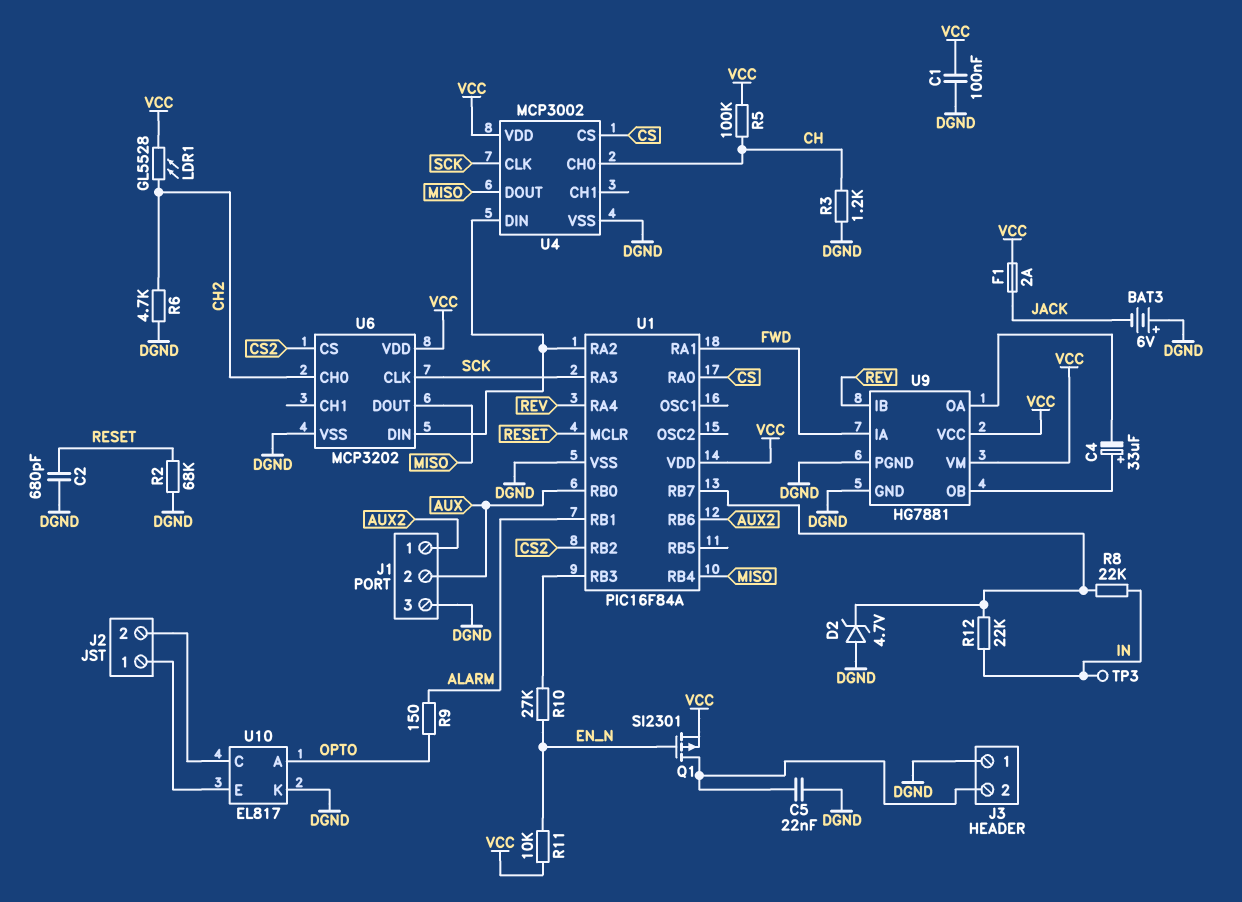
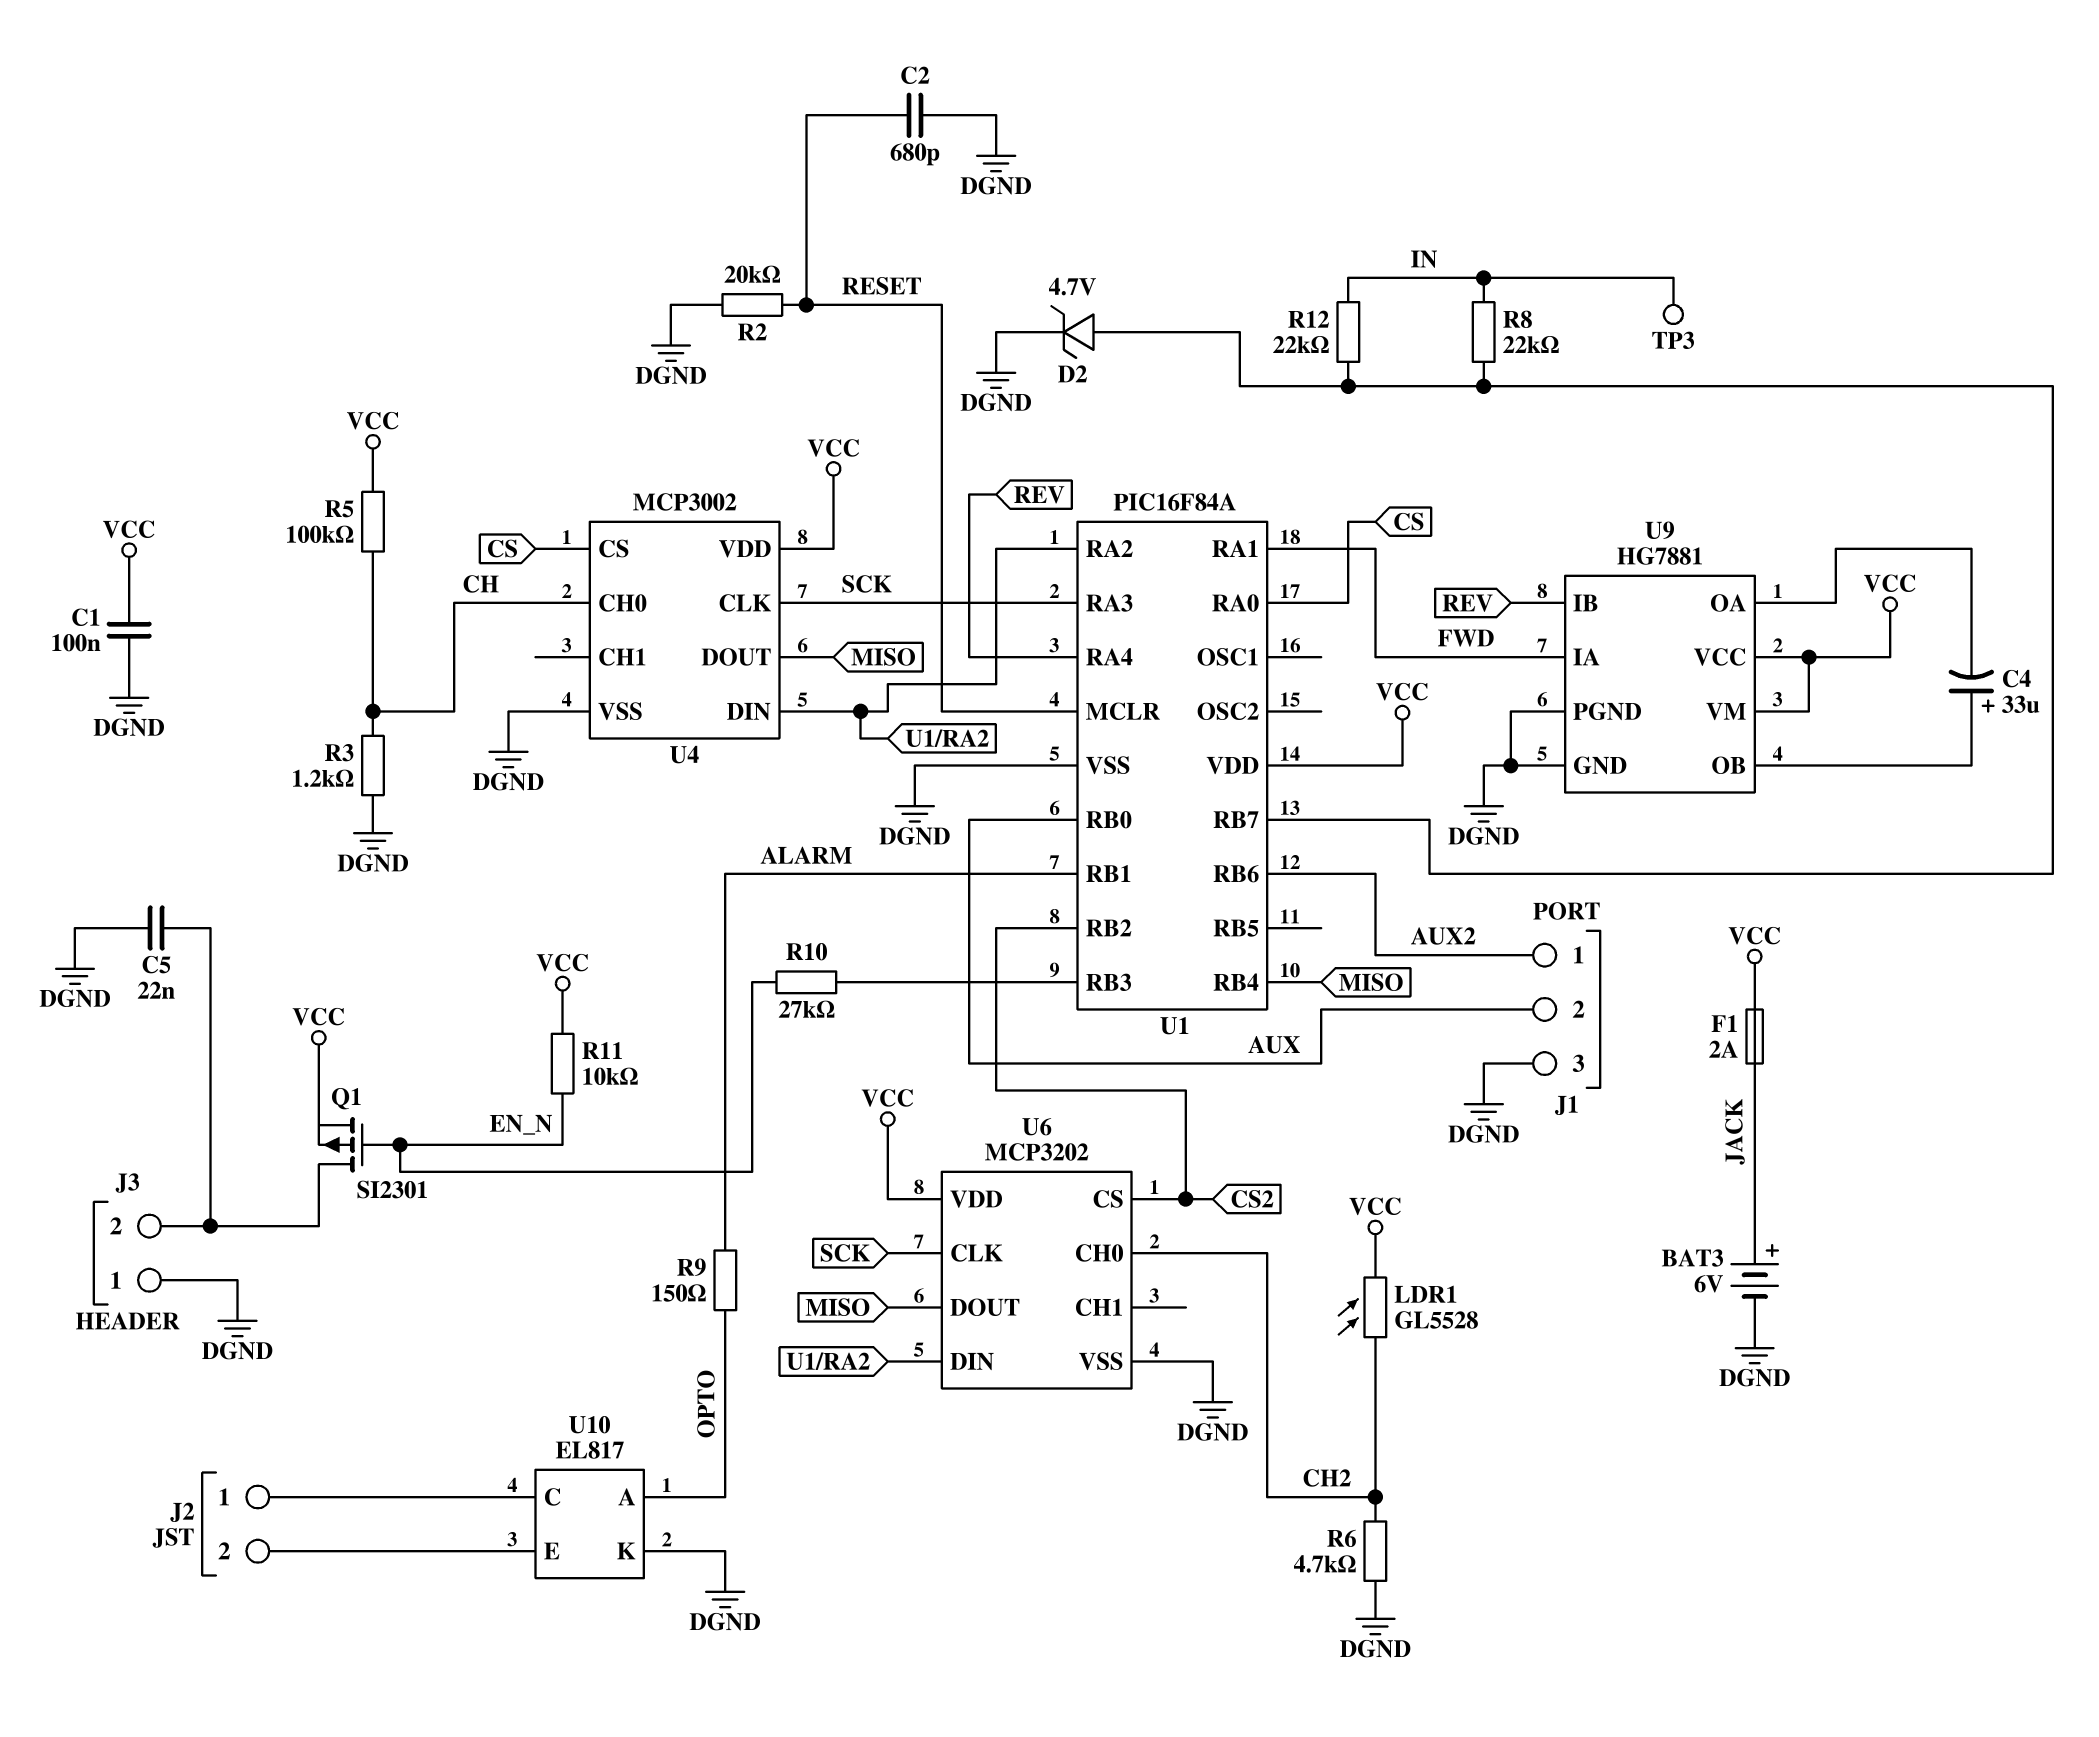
BAT3: 6V (plus DGND, minus JACK) -> 6V (plus JACK, minus DGND)
D2: zener 4.7V (A DGND, K U1/RB7) -> zener 4.7V (A U1/RB7, K DGND)
R2: 68k (DGND, RESET) -> 20k (DGND, RESET)
U10 pin C: J2/2 -> J2/1
U10 pin E: J2/1 -> J2/2

